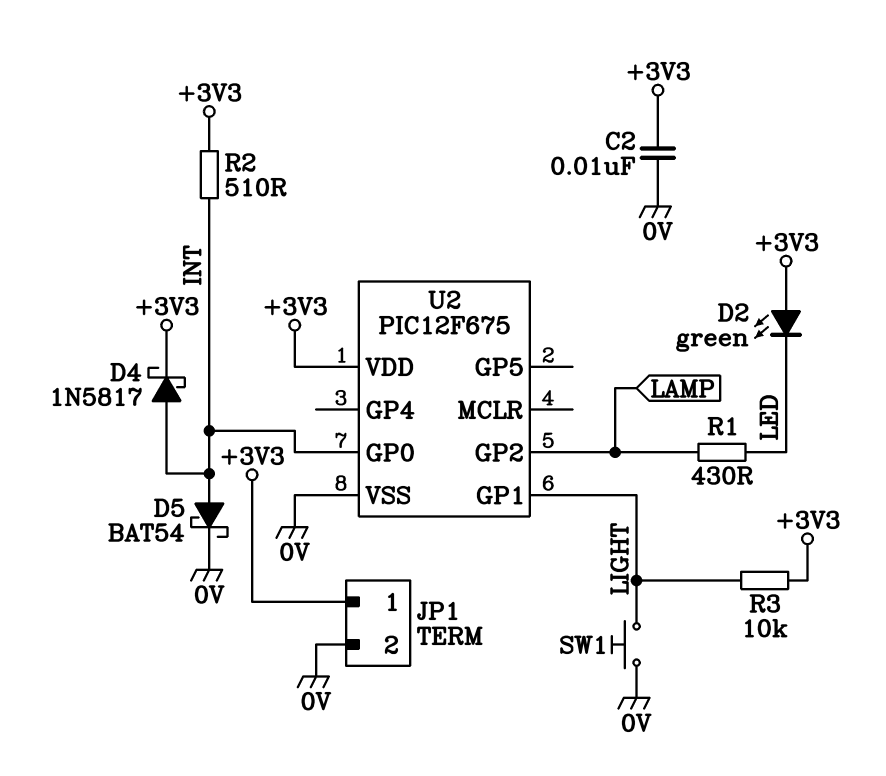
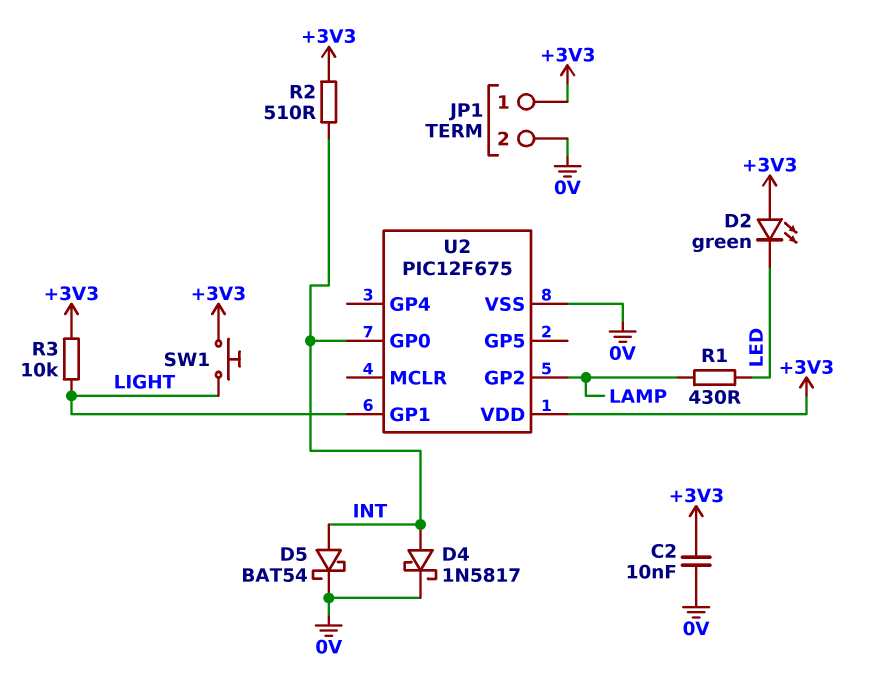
D4: schottky 1N5817 (A INT, K +3V3) -> schottky 1N5817 (A INT, K 0V)
SW1: button (0V, LIGHT) -> button (+3V3, LIGHT)

